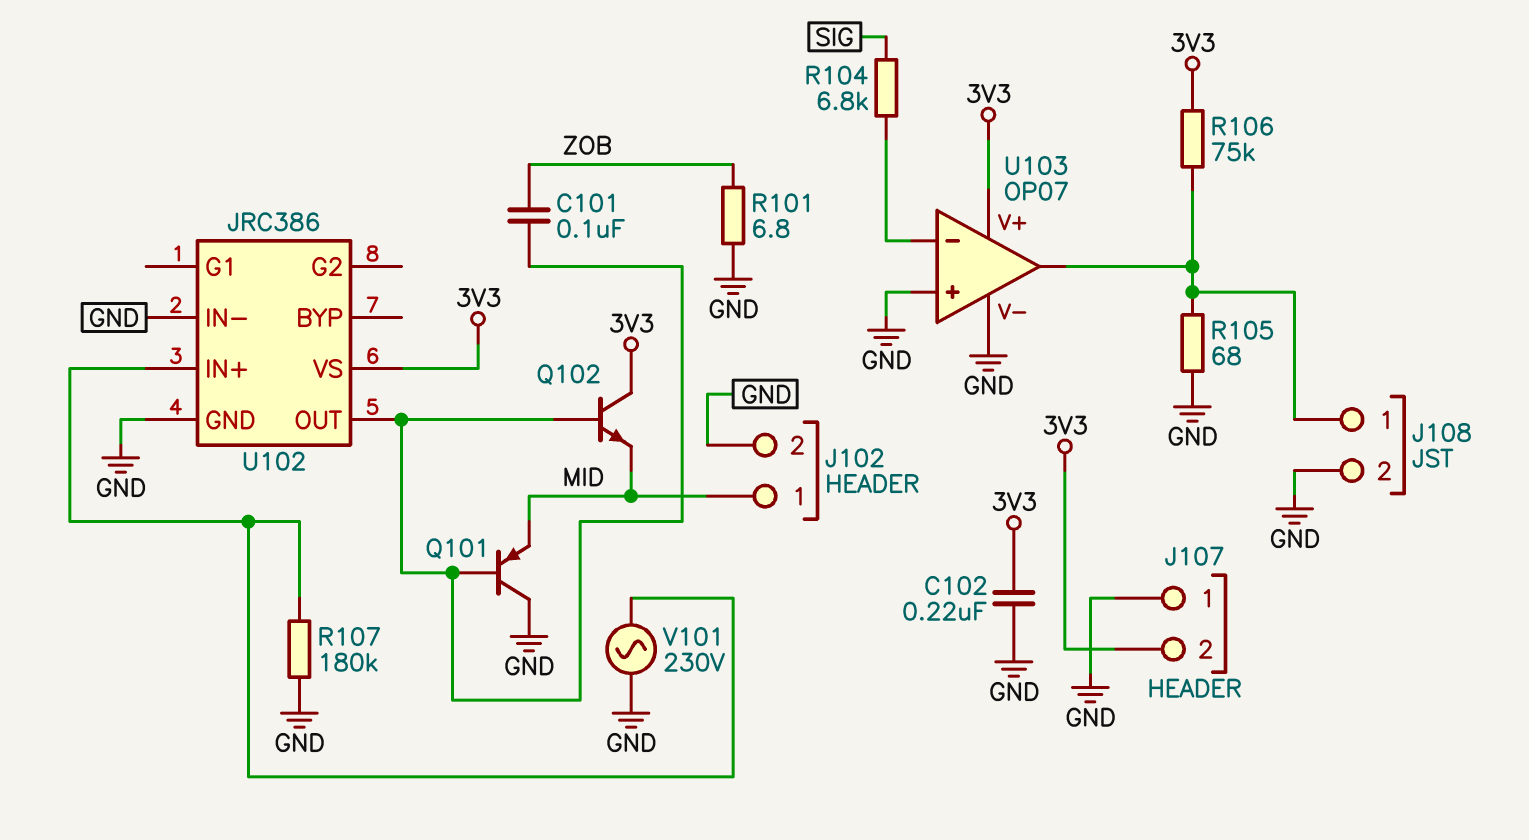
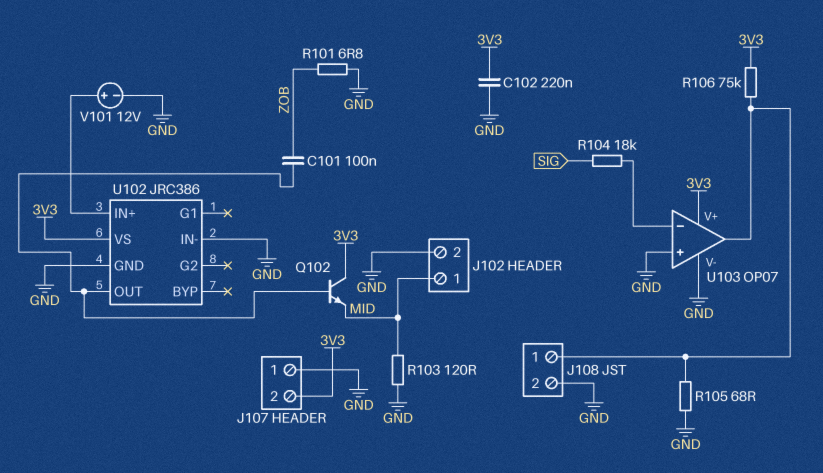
Q101: PNP (B U102/OUT, C GND, E MID) -> none
R103: none -> 120 (GND, MID)
R104: 6.8k (SIG, U103/in-) -> 18k (SIG, U103/in-)
R107: 180k (GND, U102/IN+) -> none
V101: AC 230V (GND, U102/IN+) -> 12V (plus U102/IN+, minus GND)

